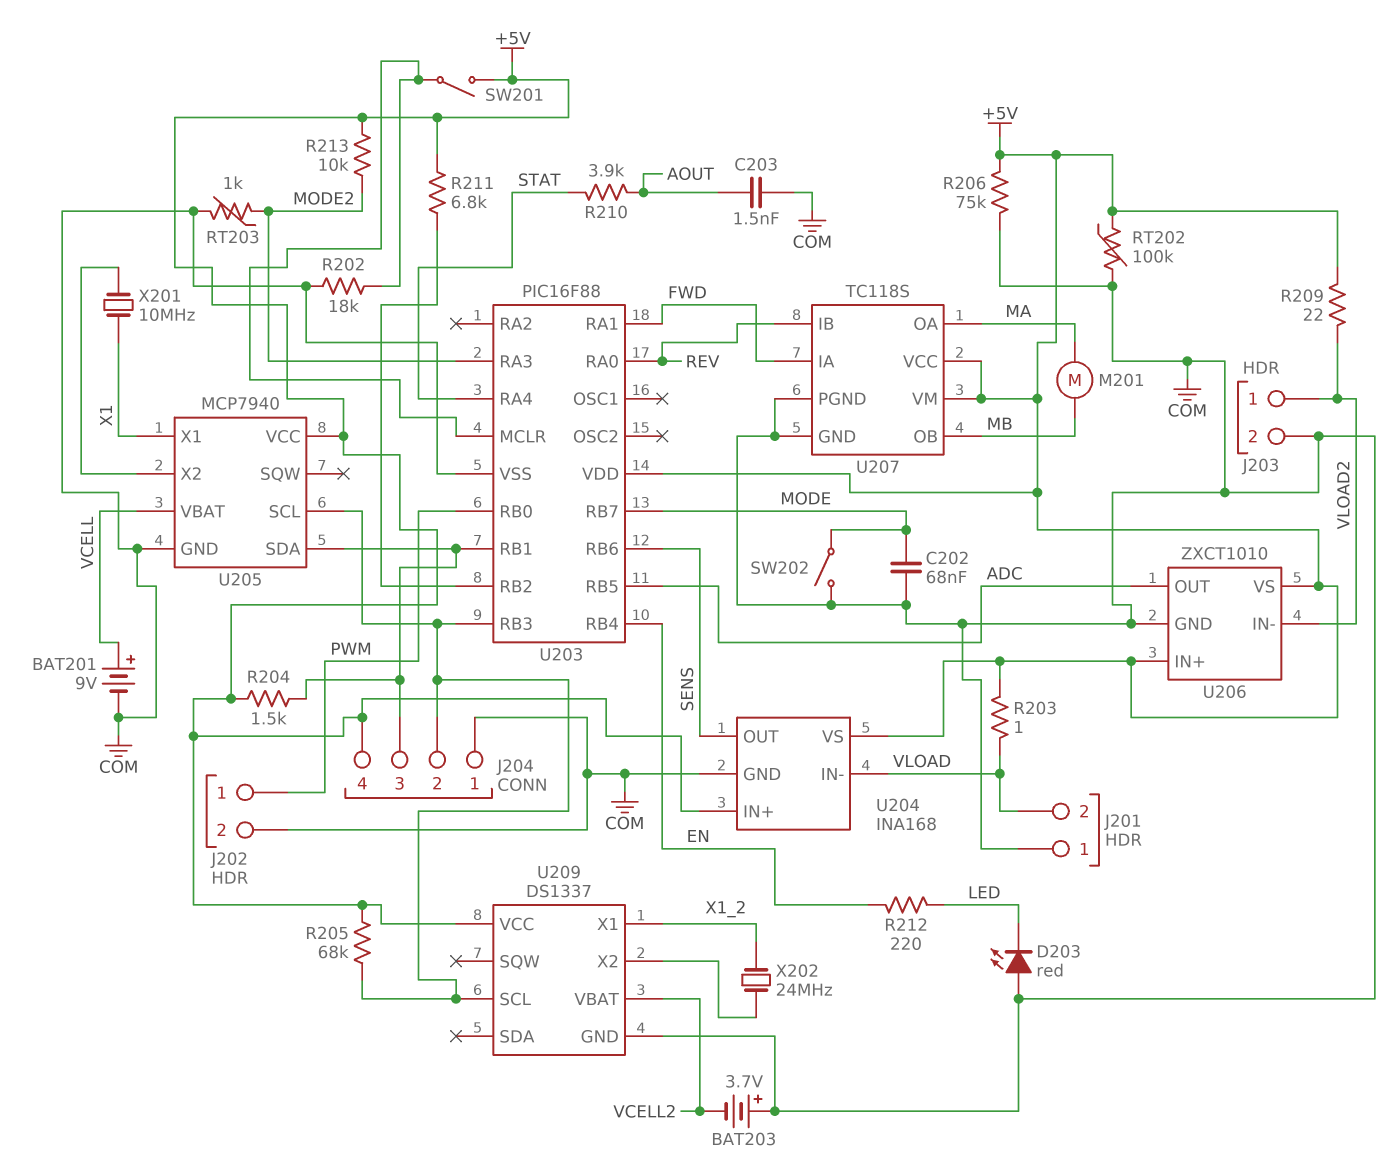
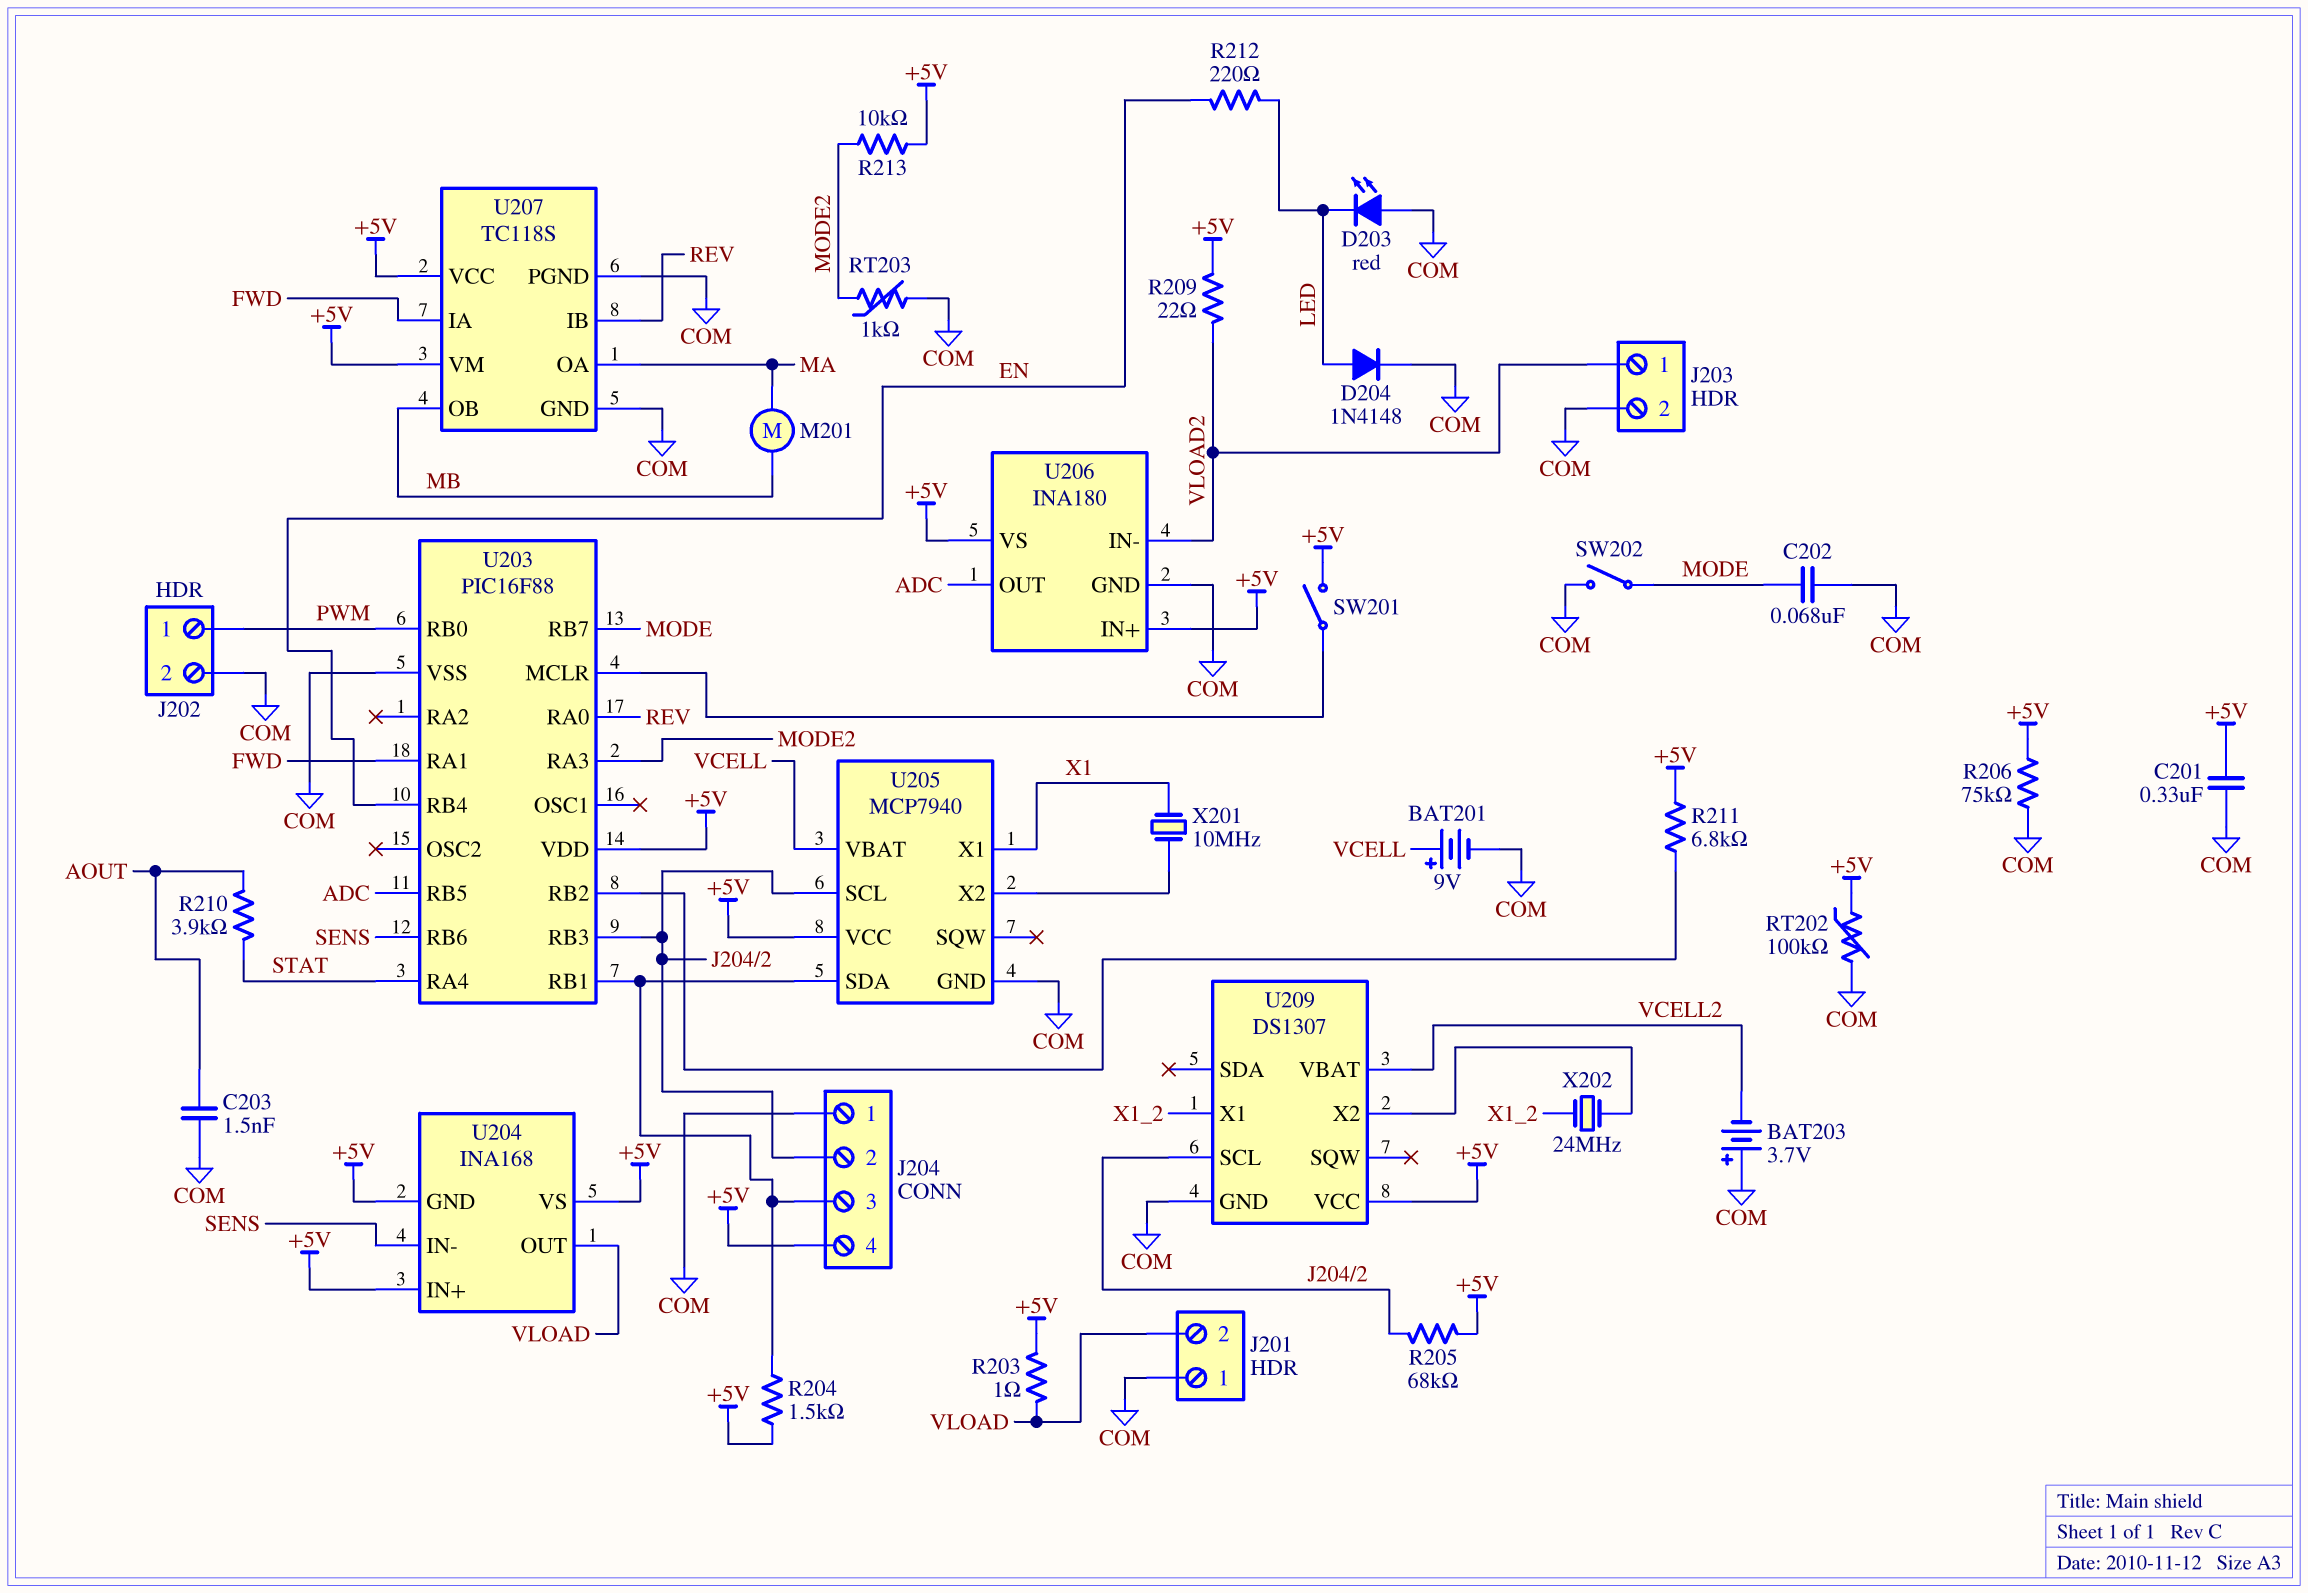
C201: none -> 330nF (+5V, COM)
D204: none -> diode 1N4148 (A LED, K COM)
R202: 18k (COM, U203/MCLR) -> none
U204 pin GND: COM -> +5V
U204 pin IN-: VLOAD -> SENS
U204 pin OUT: SENS -> VLOAD
U206: ZXCT1010 -> INA180
U209: DS1337 -> DS1307

